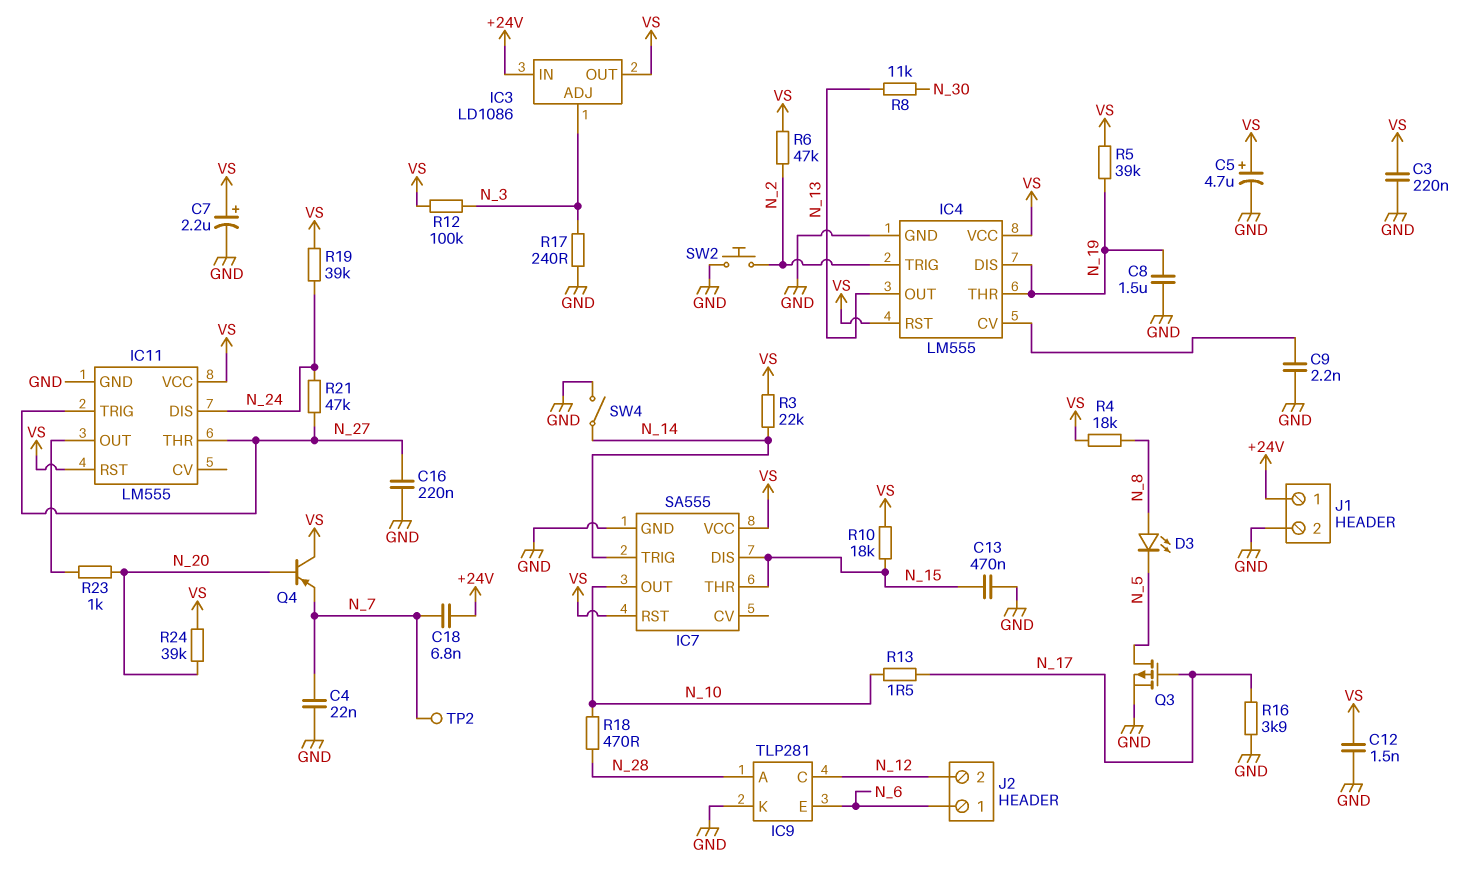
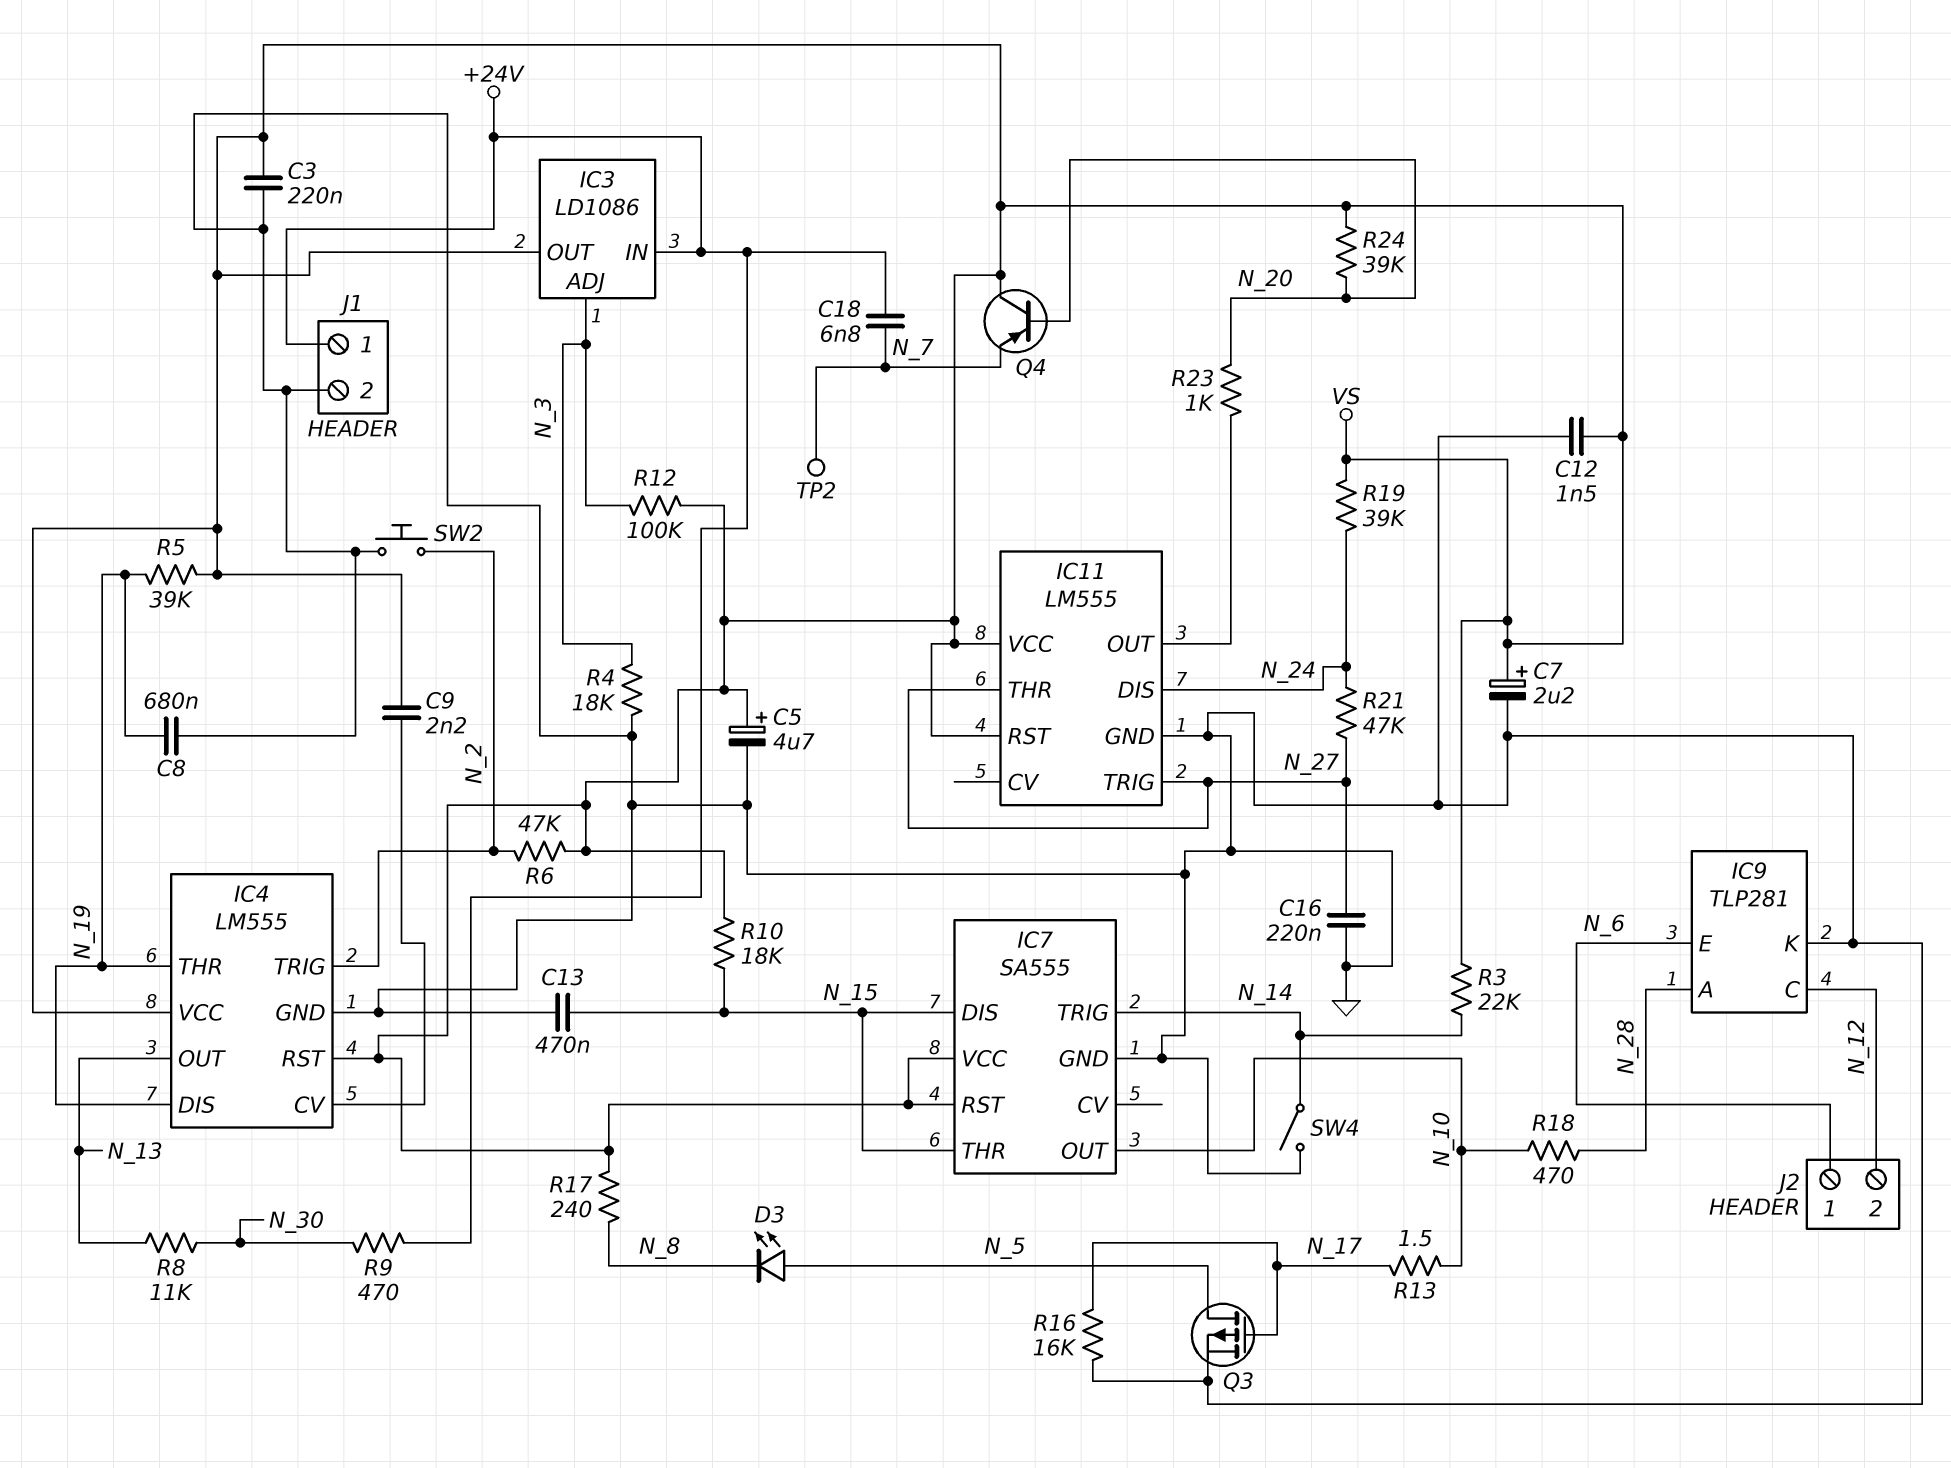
C4: 22nF (GND, N_7) -> none
C8: 1.5uF (GND, N_19) -> 680nF (GND, N_19)
C9: 2.2nF (GND, IC4/CV) -> 2.2nF (IC4/CV, VS)
D3: LED (A N_8, K N_5) -> LED (A N_5, K N_8)
R4: 18k (N_8, VS) -> 18k (GND, N_3)
R9: none -> 470 (+24V, N_30)
R16: 3.9k (GND, N_17) -> 16k (GND, N_17)
R17: 240 (GND, N_3) -> 240 (N_8, VS)

